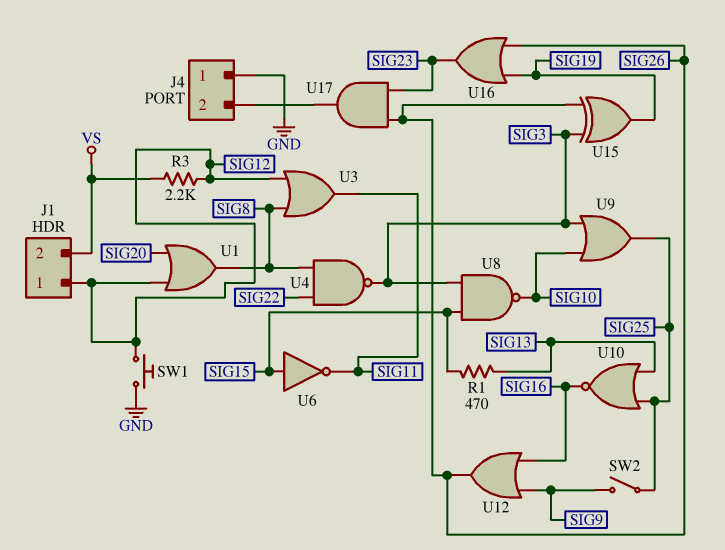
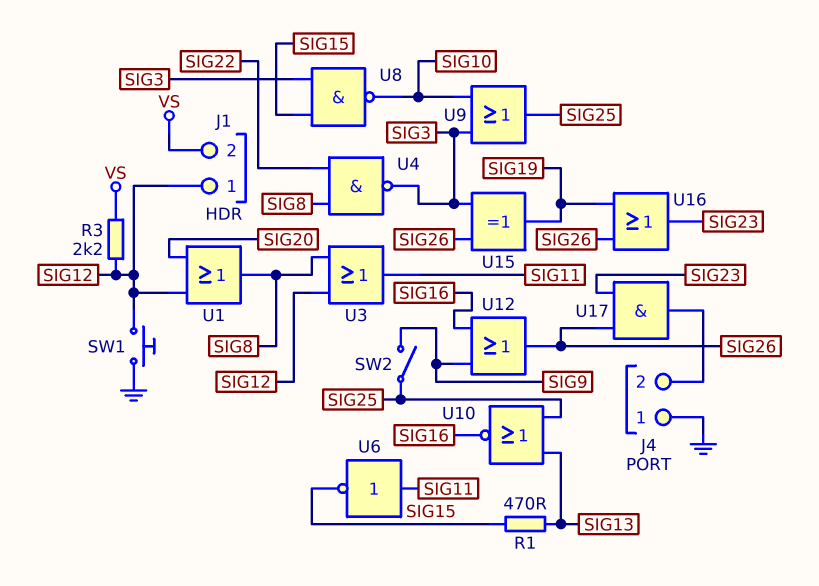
U6: NOT (in SIG15, out SIG11) -> NOT (in SIG11, out SIG15)

